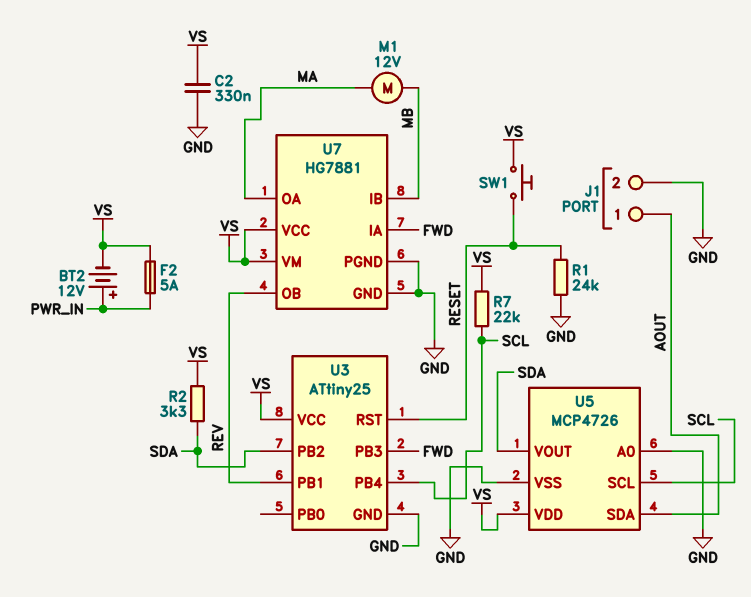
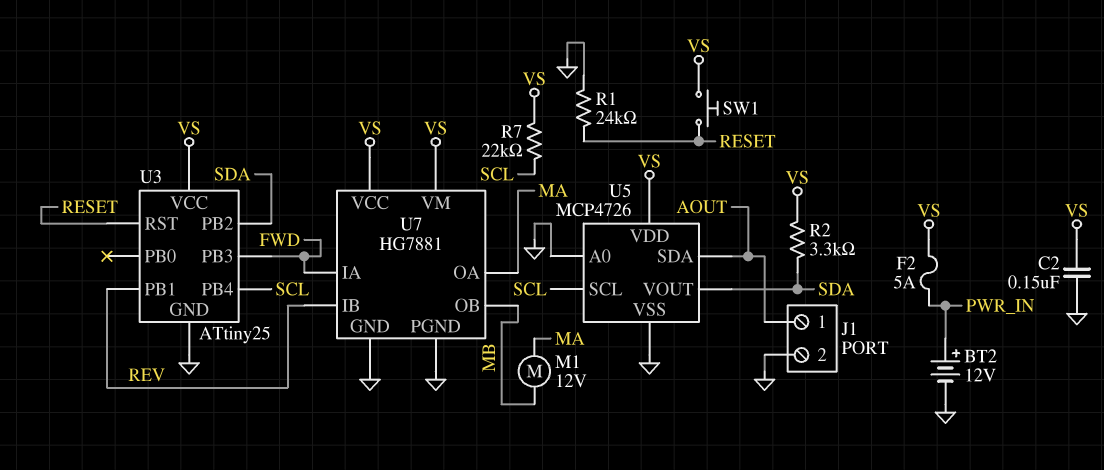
BT2: 12V (plus PWR_IN, minus VS) -> 12V (plus PWR_IN, minus GND)
C2: 330nF (GND, VS) -> 150nF (GND, VS)
U7 pin IB: MB -> REV
U7 pin OB: REV -> MB

